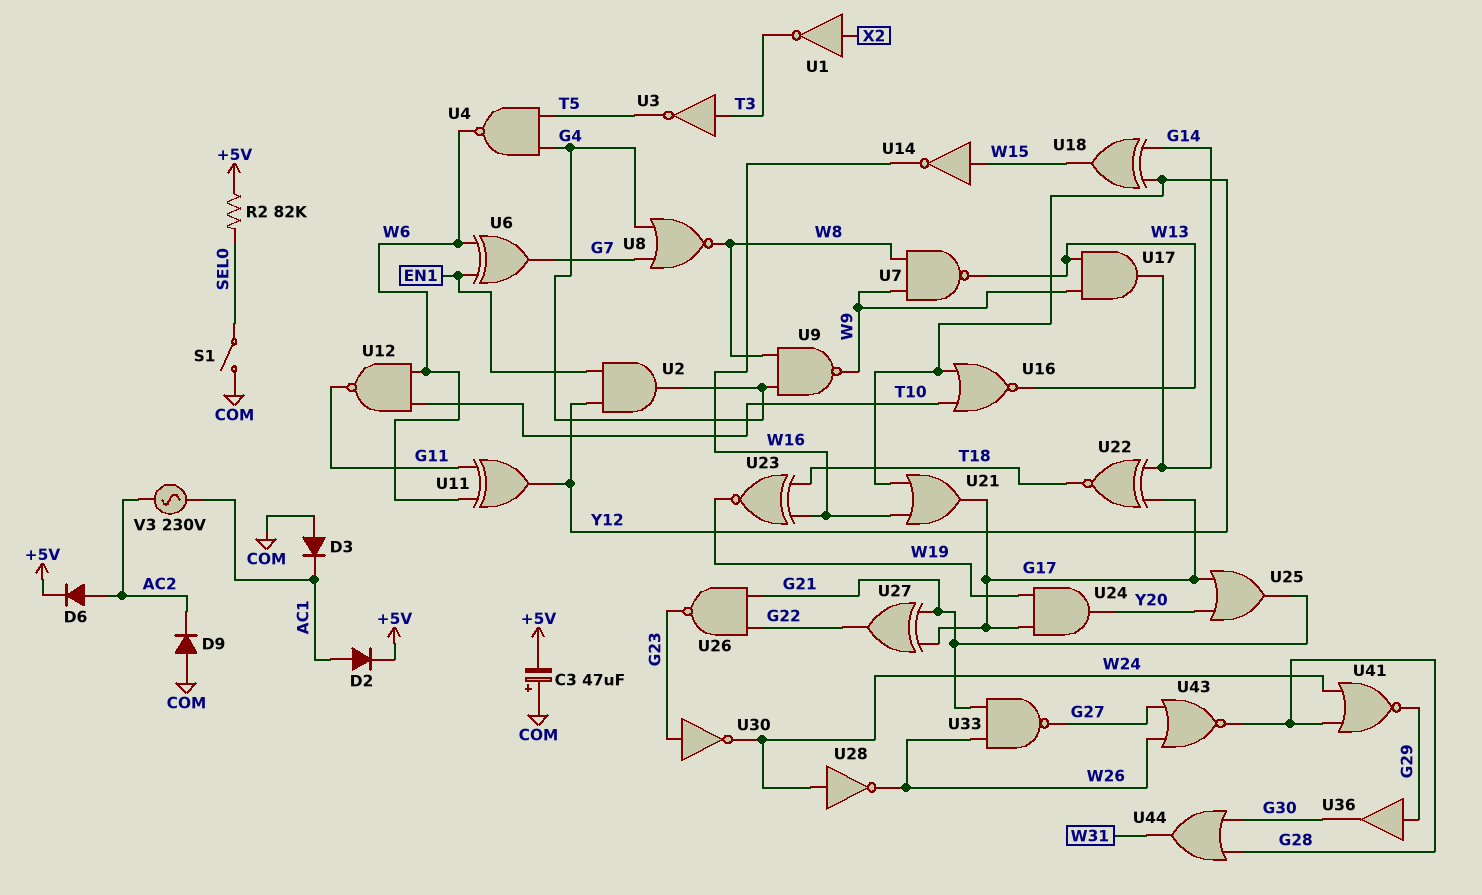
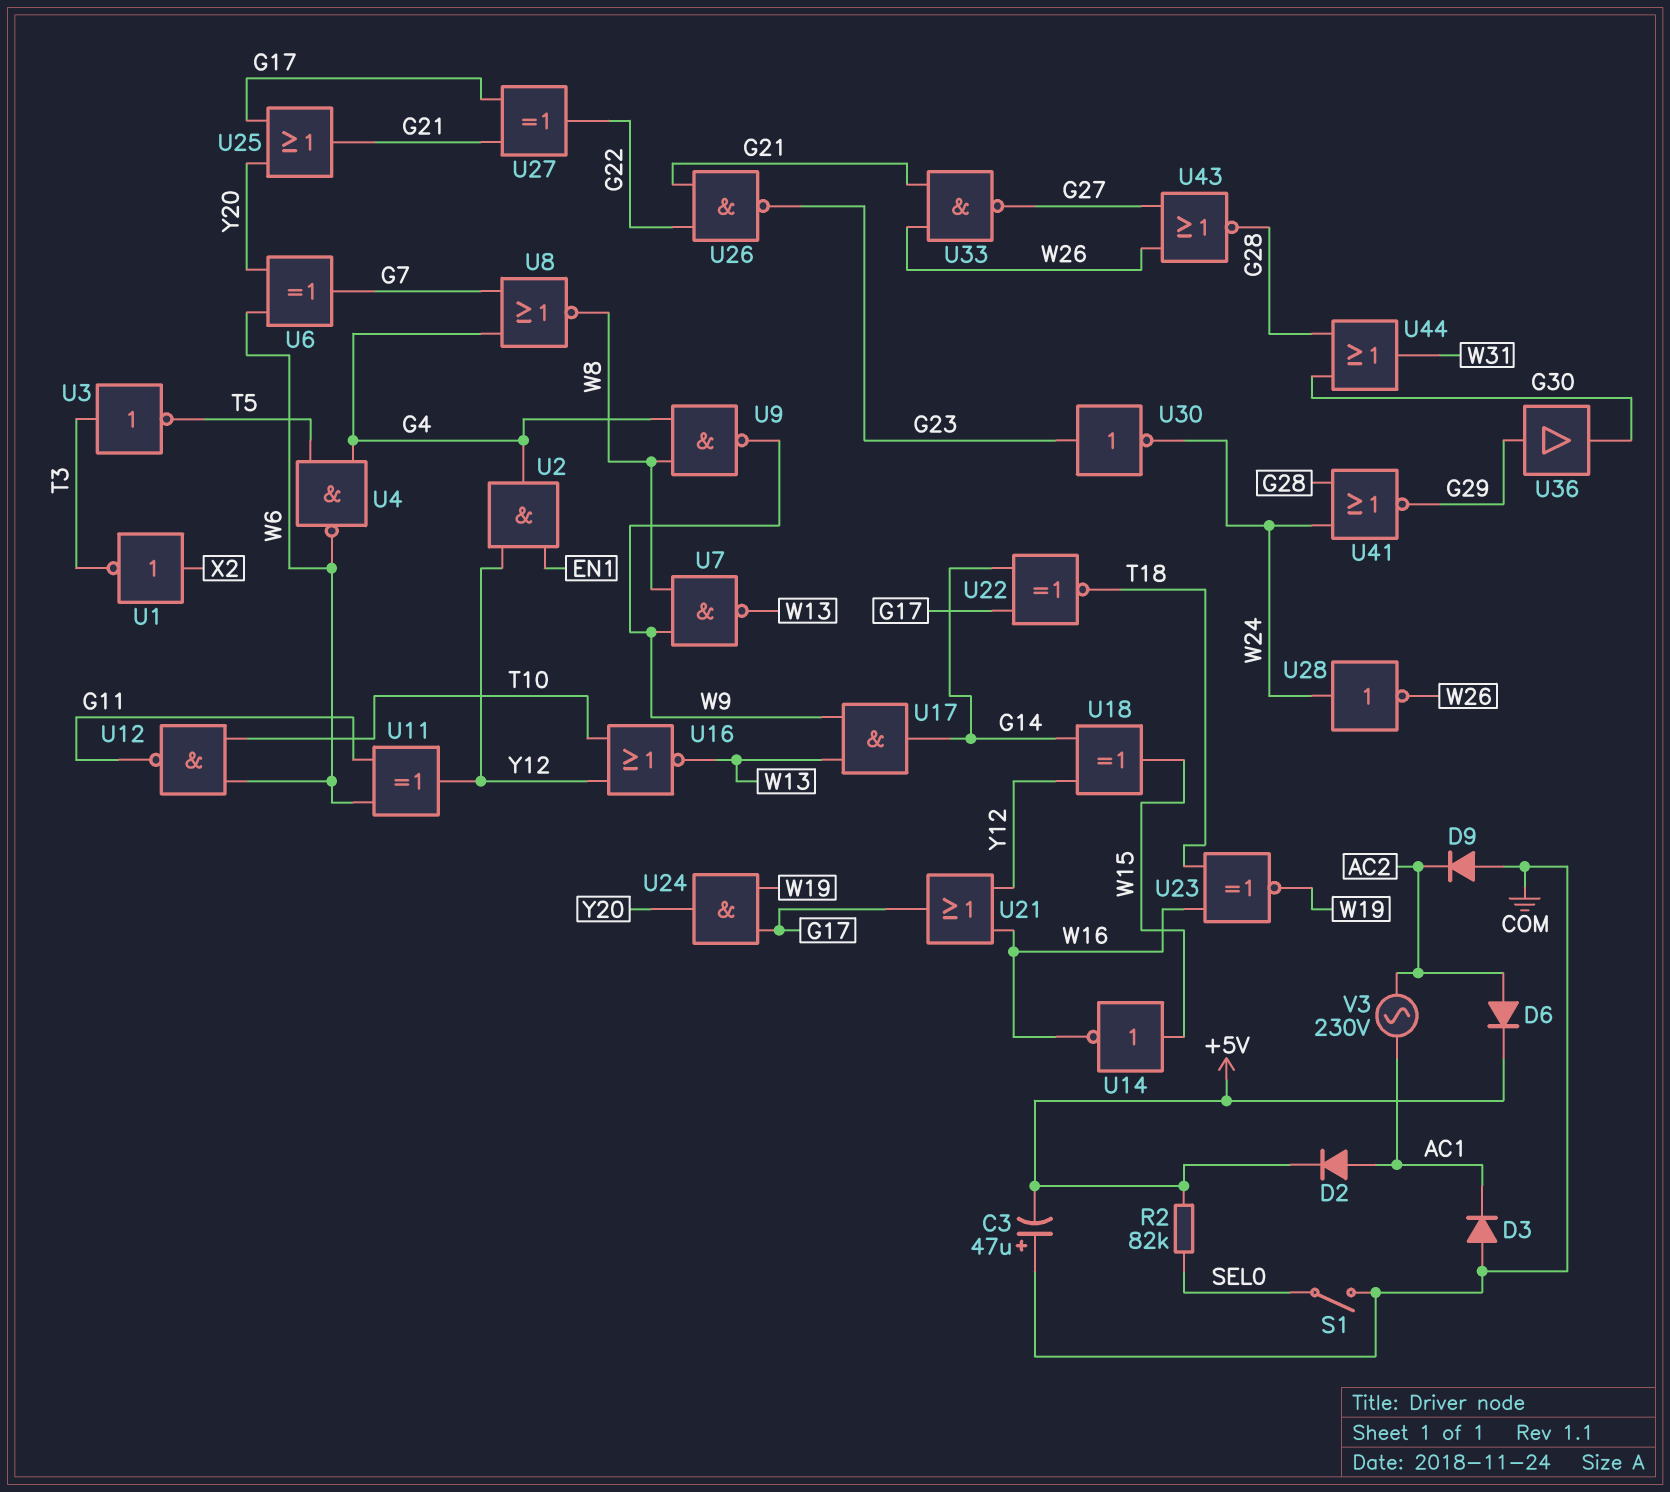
U6: XOR (in EN1, in W6, out G7) -> XOR (in W6, in Y20, out G7)

